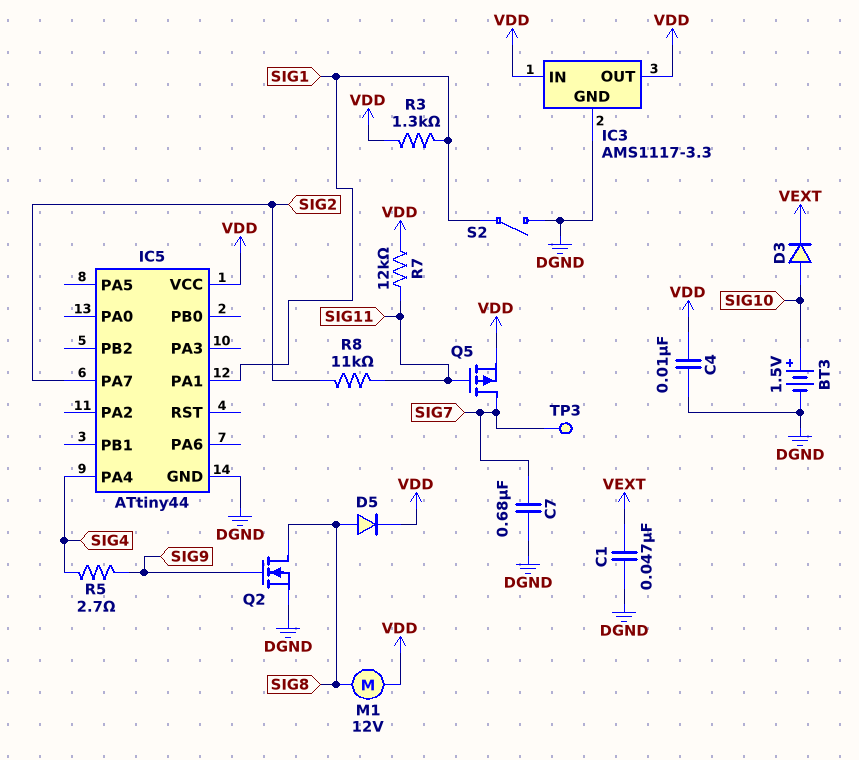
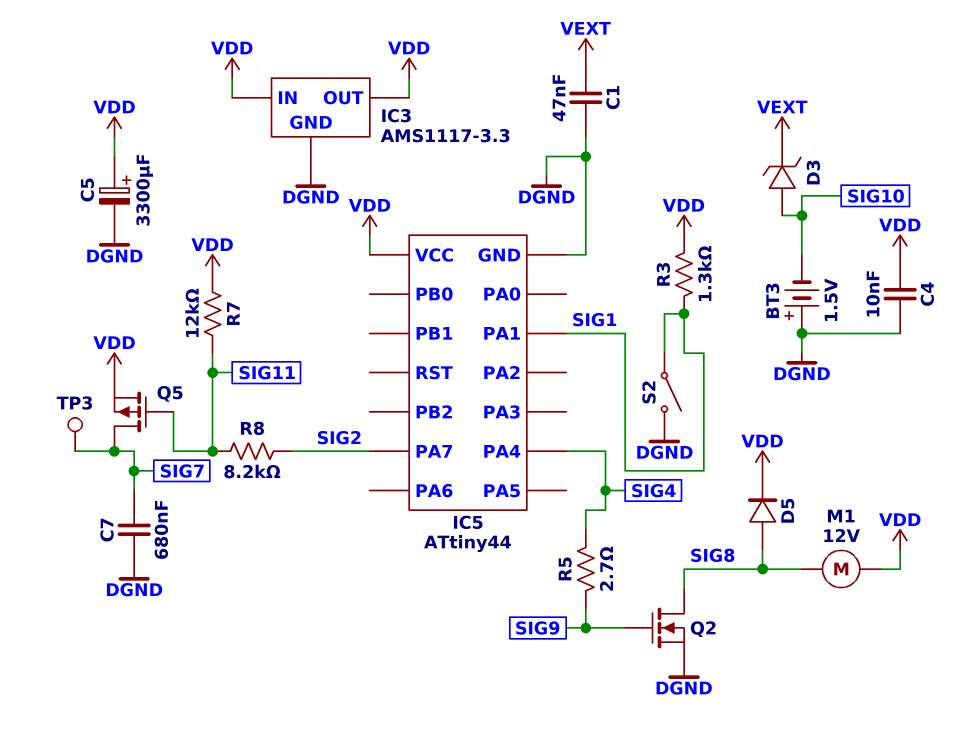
BT3: 1.5V (plus SIG10, minus DGND) -> 1.5V (plus DGND, minus SIG10)
C5: none -> 3300uF (plus VDD, minus DGND)
D3: diode (A SIG10, K VEXT) -> zener (A SIG10, K VEXT)
R8: 11k (SIG2, SIG11) -> 8.2k (SIG2, SIG11)

